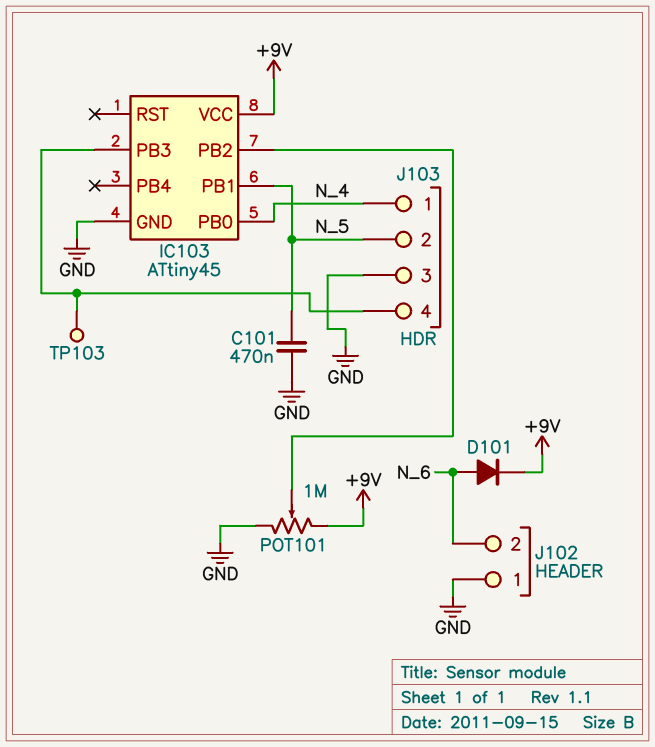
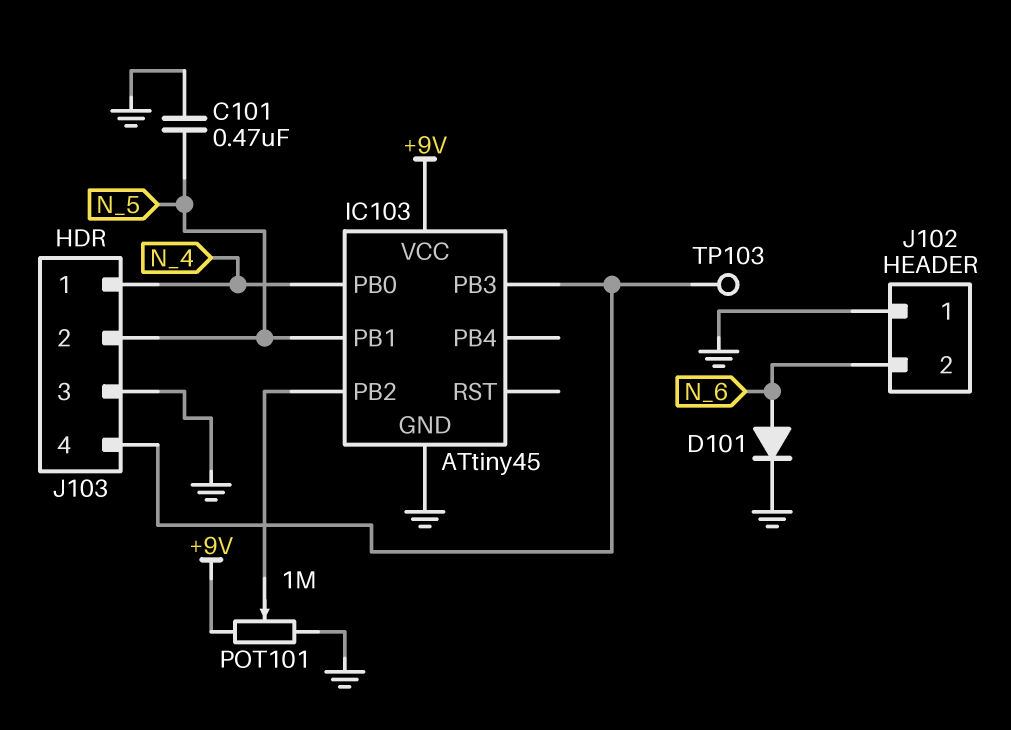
D101: diode (A N_6, K +9V) -> diode (A N_6, K GND)

